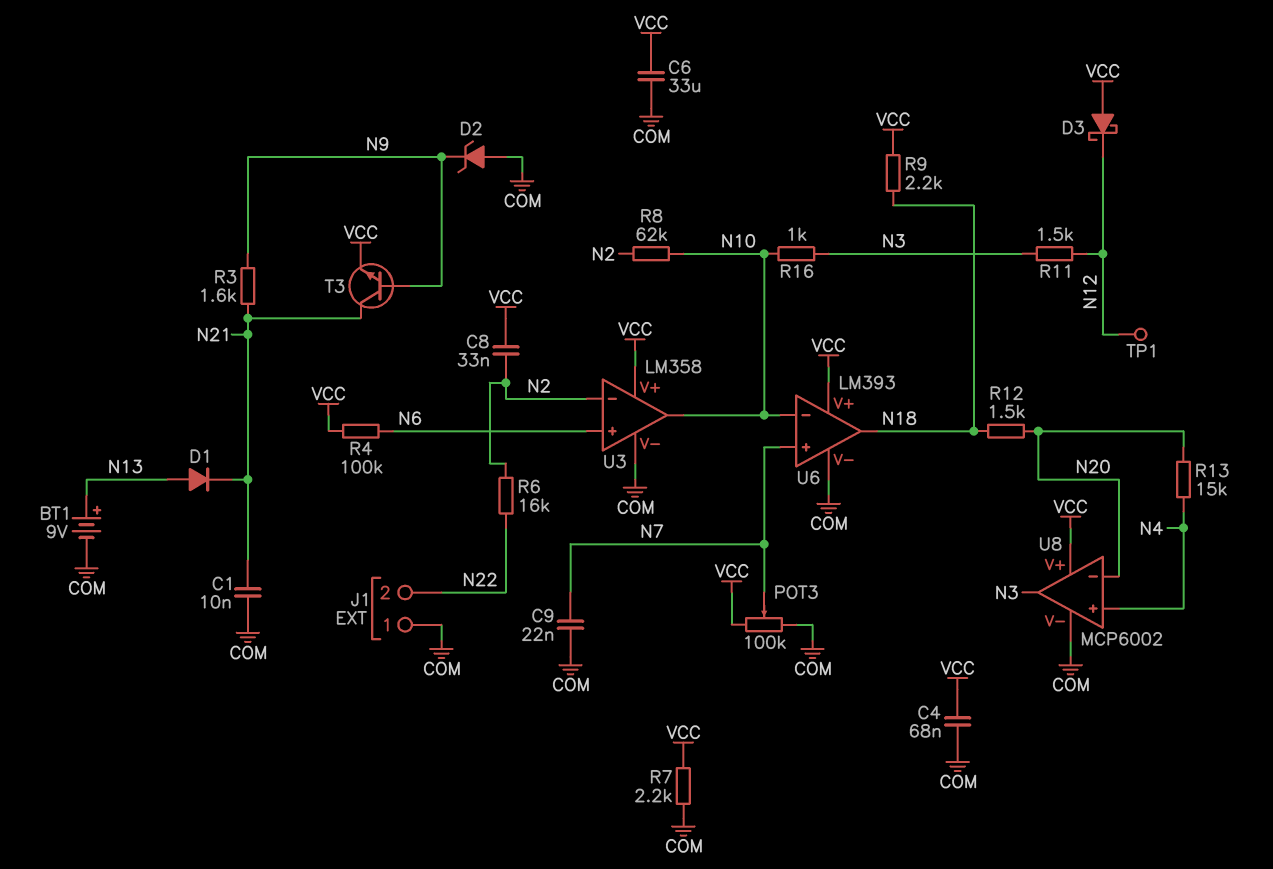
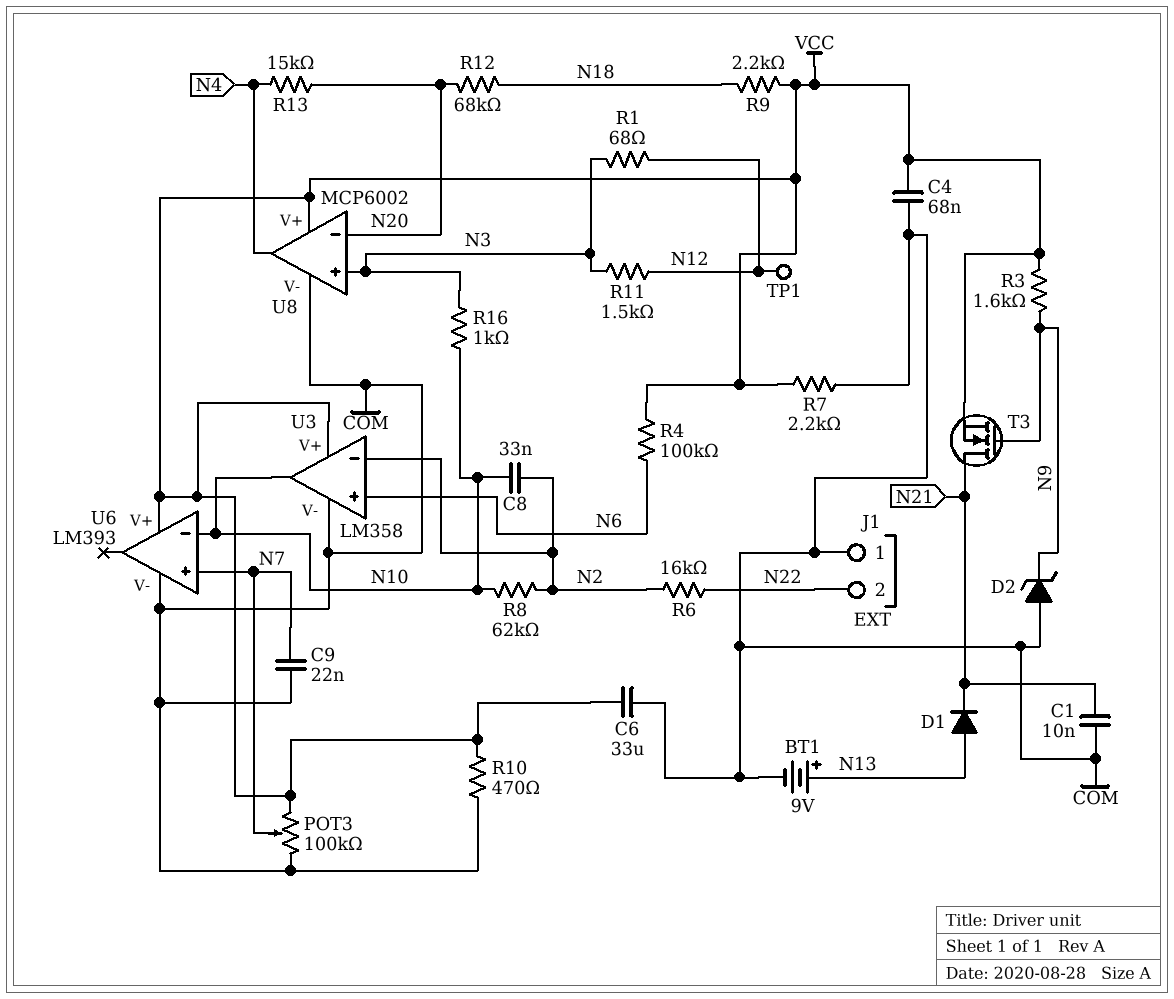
C8: 33nF (N2, VCC) -> 33nF (N2, N10)
D3: schottky (A VCC, K N12) -> none
R1: none -> 68 (N3, N12)
R3: 1.6k (N9, N21) -> 1.6k (N9, VCC)
R10: none -> 470 (COM, VCC)
R12: 1.5k (N18, N20) -> 68k (N18, N20)
T3: NPN (B N9, C N21, E VCC) -> NMOS (G N9, D N21, S VCC)
U6 pin out: N18 -> none
U8 pin in+: N4 -> N3
U8 pin out: N3 -> N4

